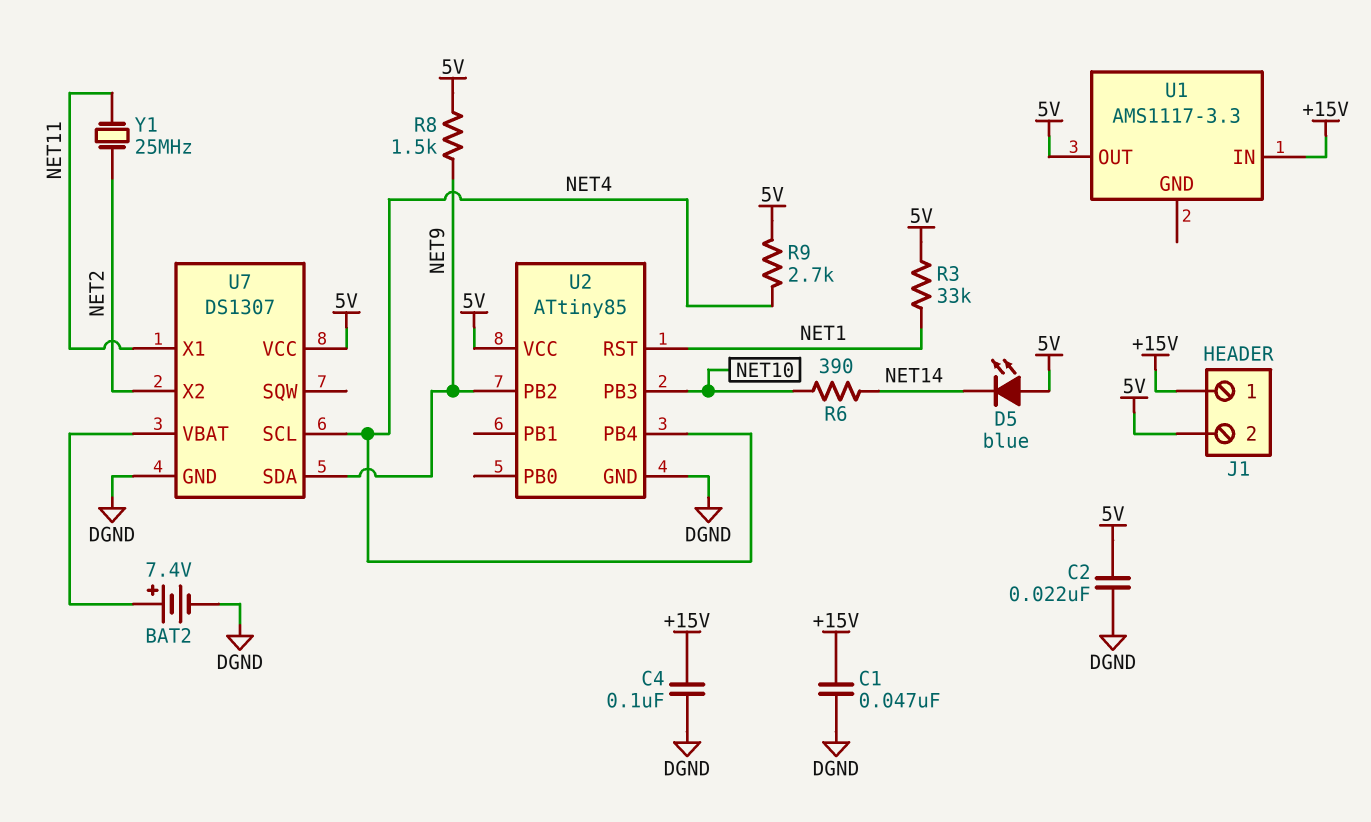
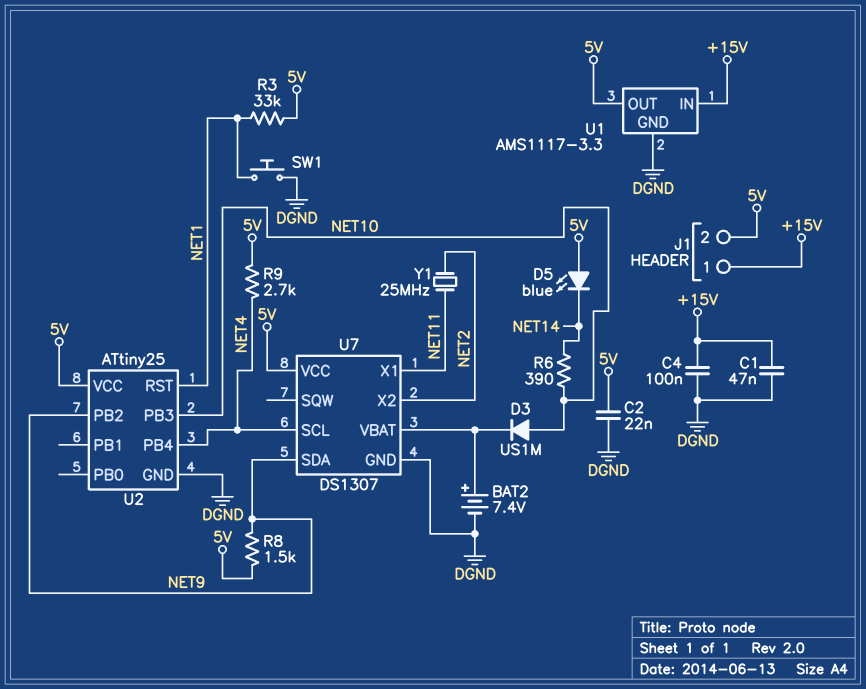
D3: none -> diode US1M (A NET10, K U7/VBAT)
SW1: none -> button (DGND, NET1)
U1 pin GND: none -> DGND
U2: ATtiny85 -> ATtiny25

